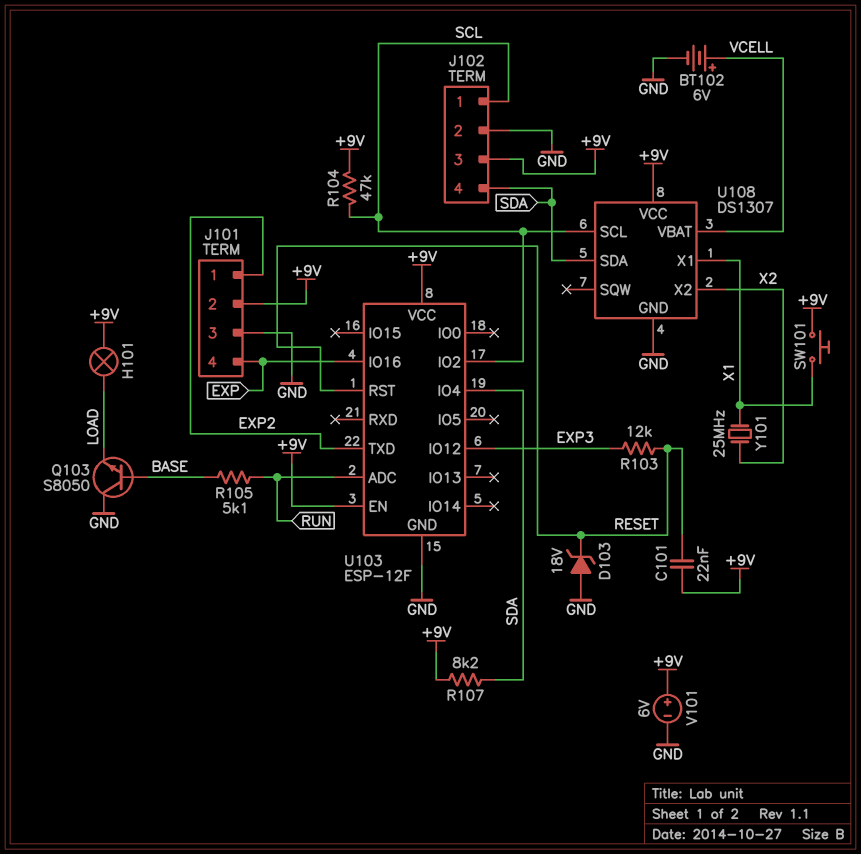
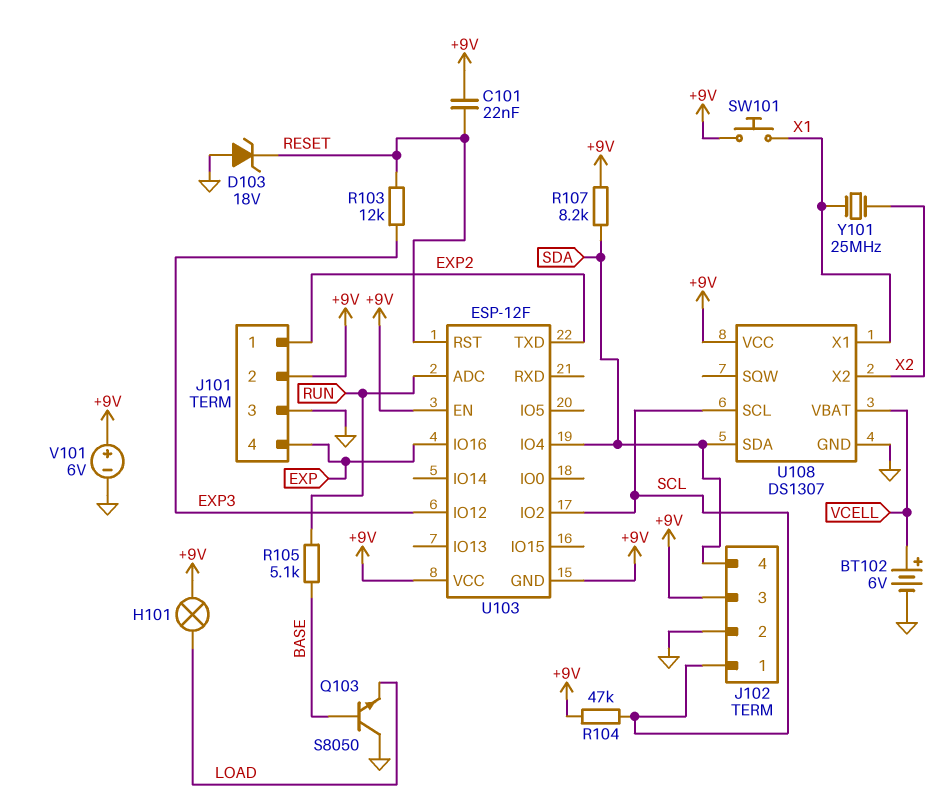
U103 pin GND: GND -> +9V

